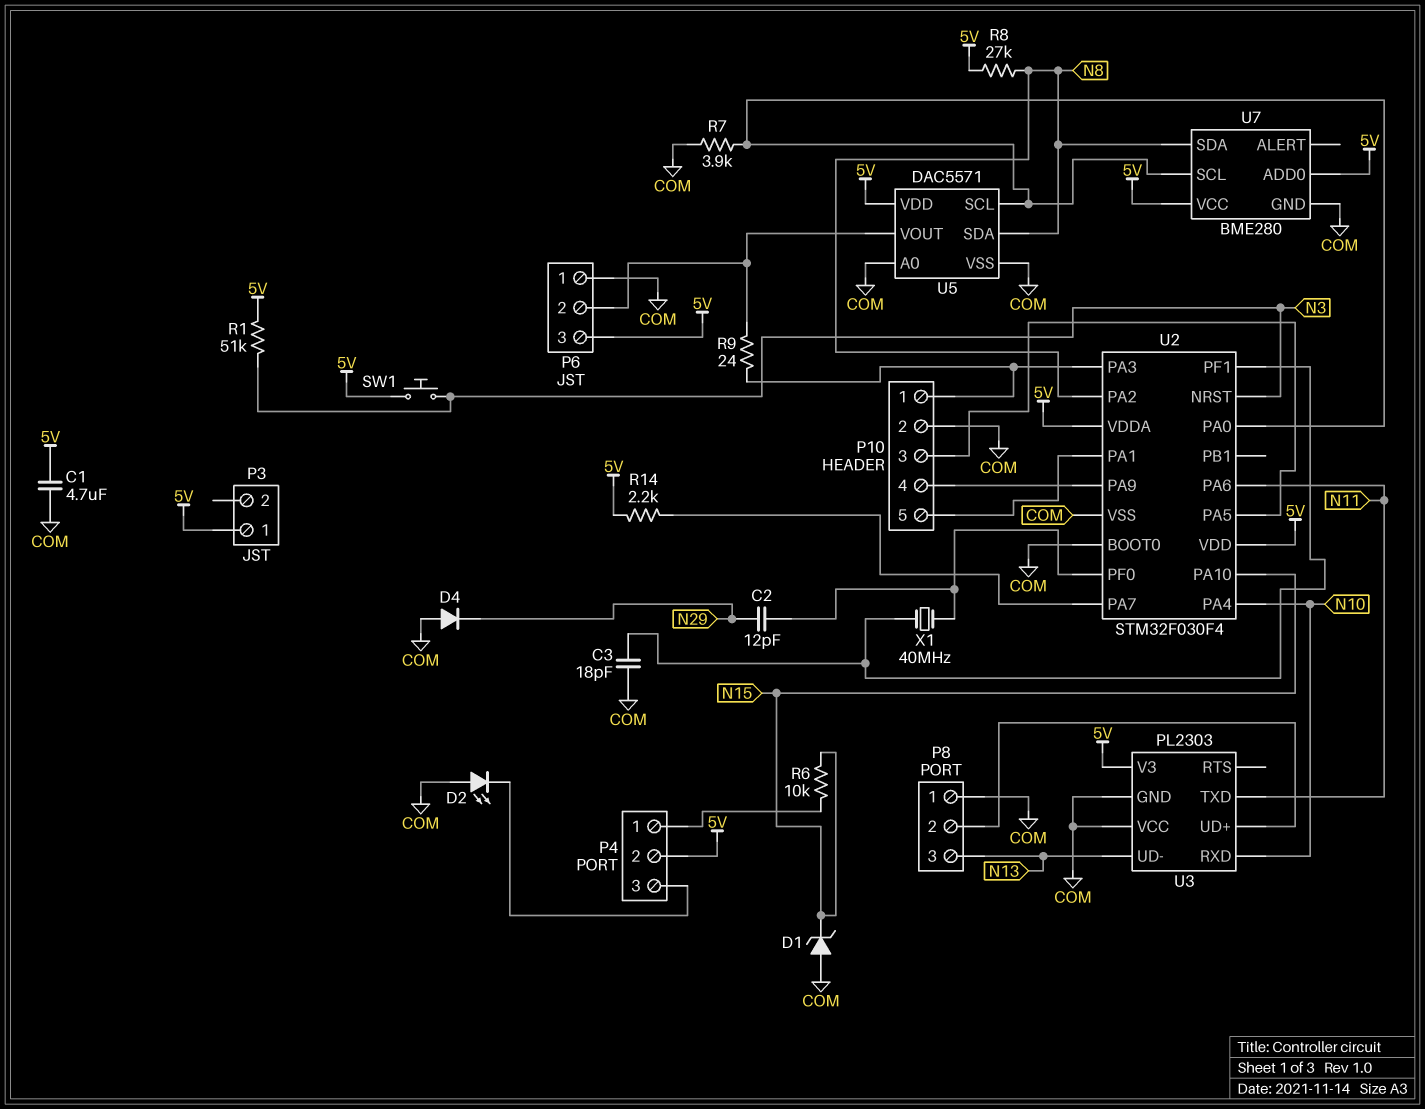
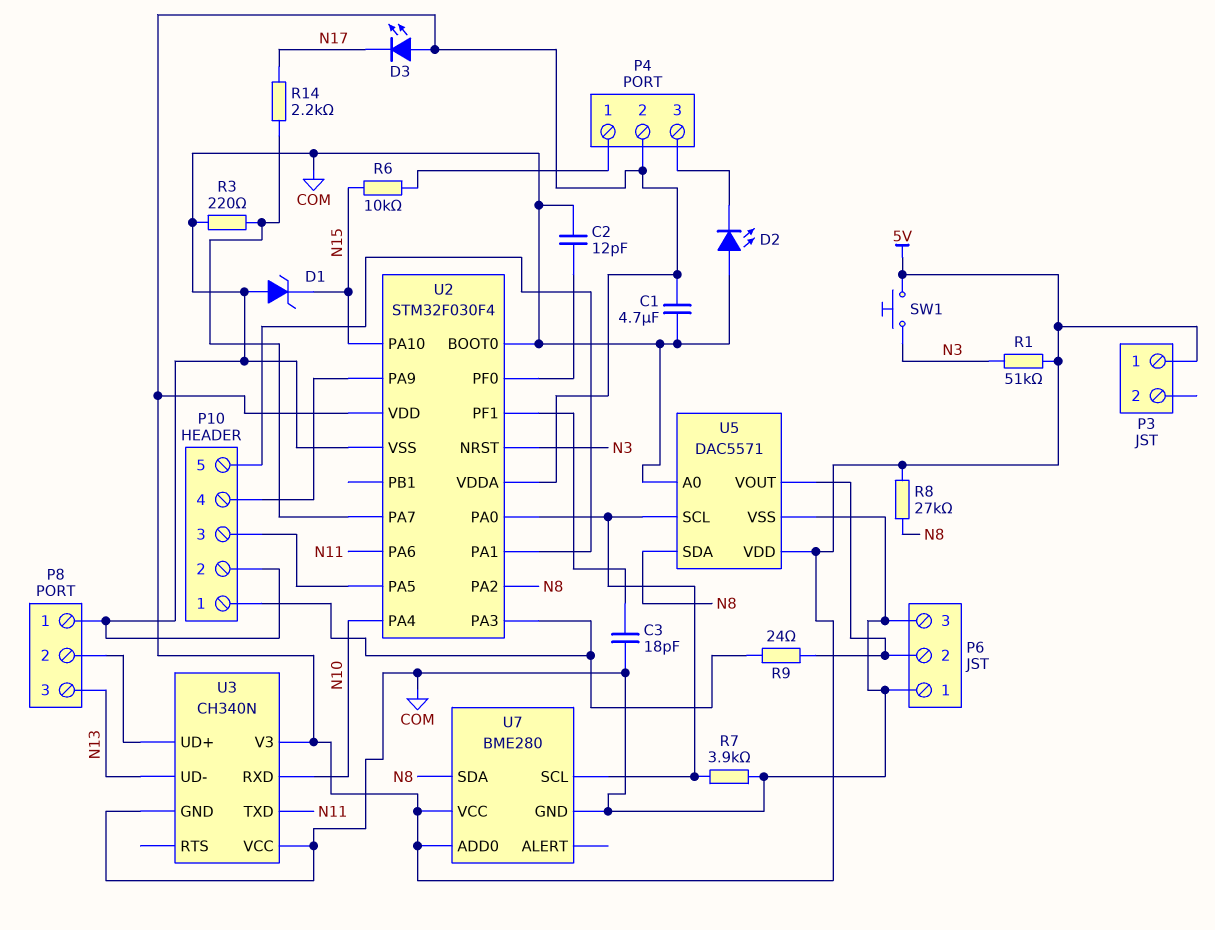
C2: 12pF (N29, U2/PF0) -> 12pF (COM, U2/PF0)
D3: none -> LED (A 5V, K N17)
D4: diode (A COM, K N29) -> none
P6 pin 3: 5V -> COM
R3: none -> 220 (COM, U2/PA7)
R14: 2.2k (5V, U2/PA7) -> 2.2k (N17, U2/PA7)
U3: PL2303 -> CH340N
X1: 40MHz (U2/PF0, U2/PF1) -> none

